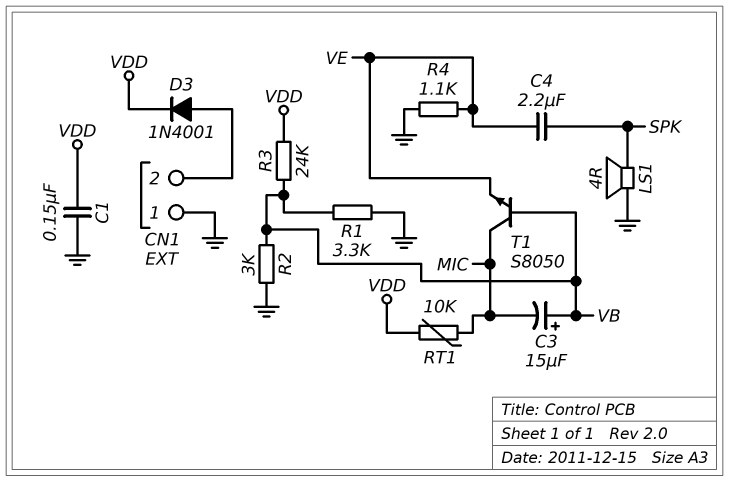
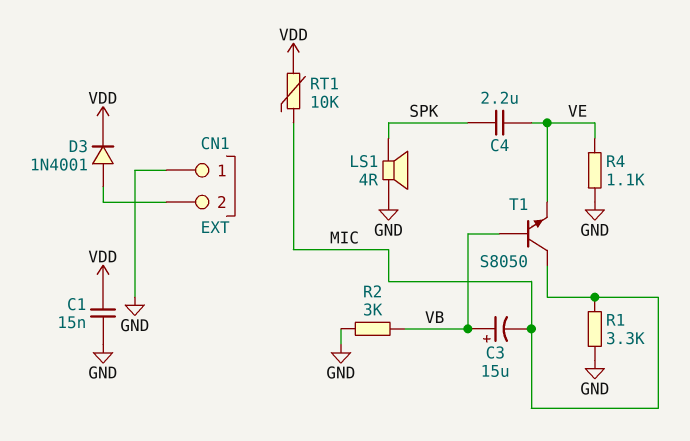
C1: 150nF (GND, VDD) -> 15nF (GND, VDD)
R1: 3.3k (GND, VB) -> 3.3k (GND, MIC)
R3: 24k (VB, VDD) -> none

